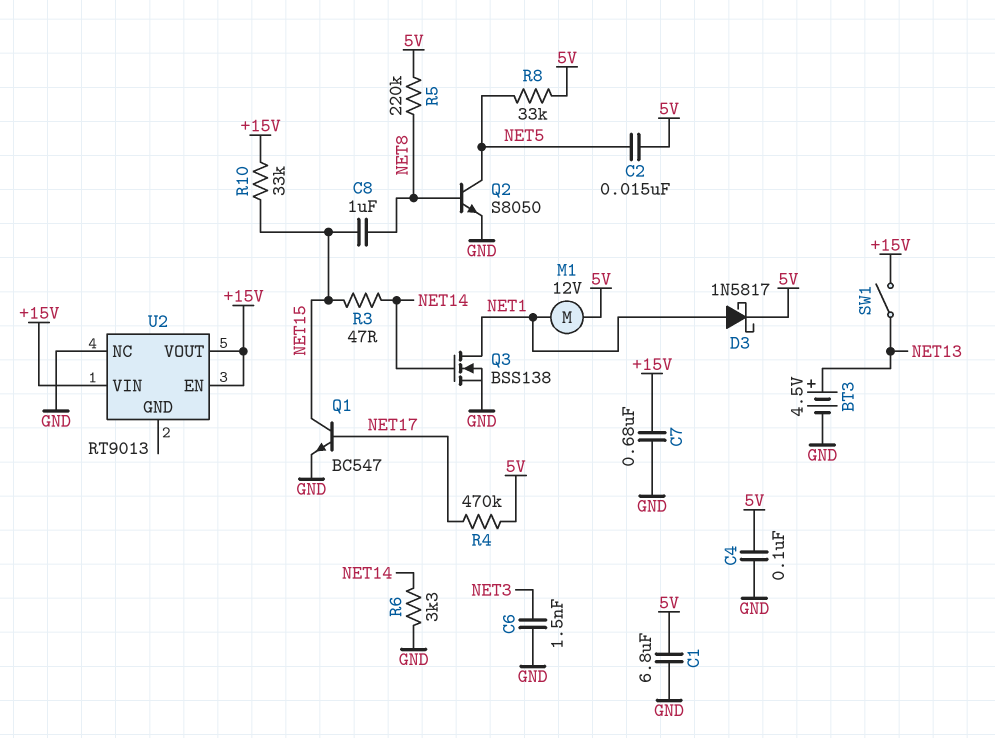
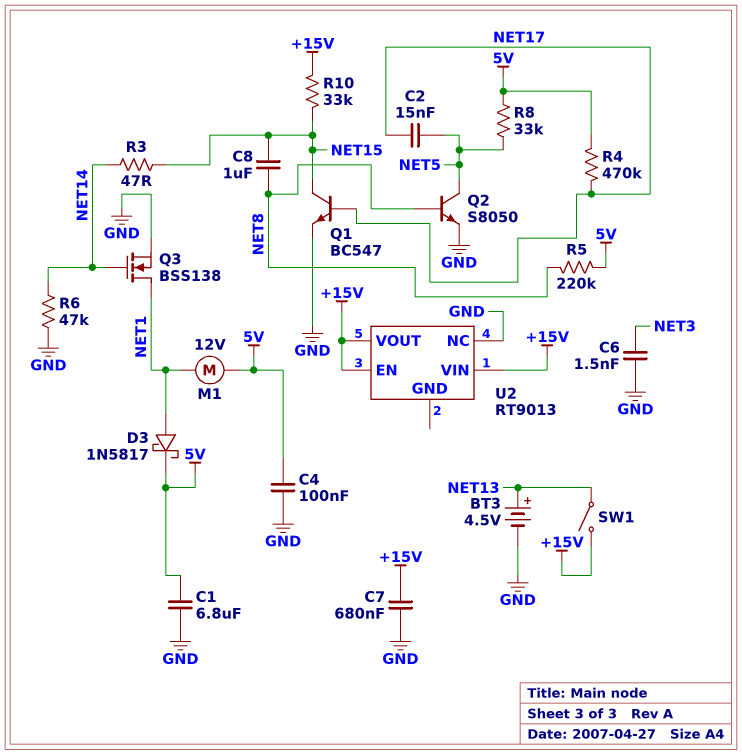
C2: 15nF (5V, NET5) -> 15nF (NET5, NET17)
R6: 3.3k (GND, NET14) -> 47k (GND, NET14)

